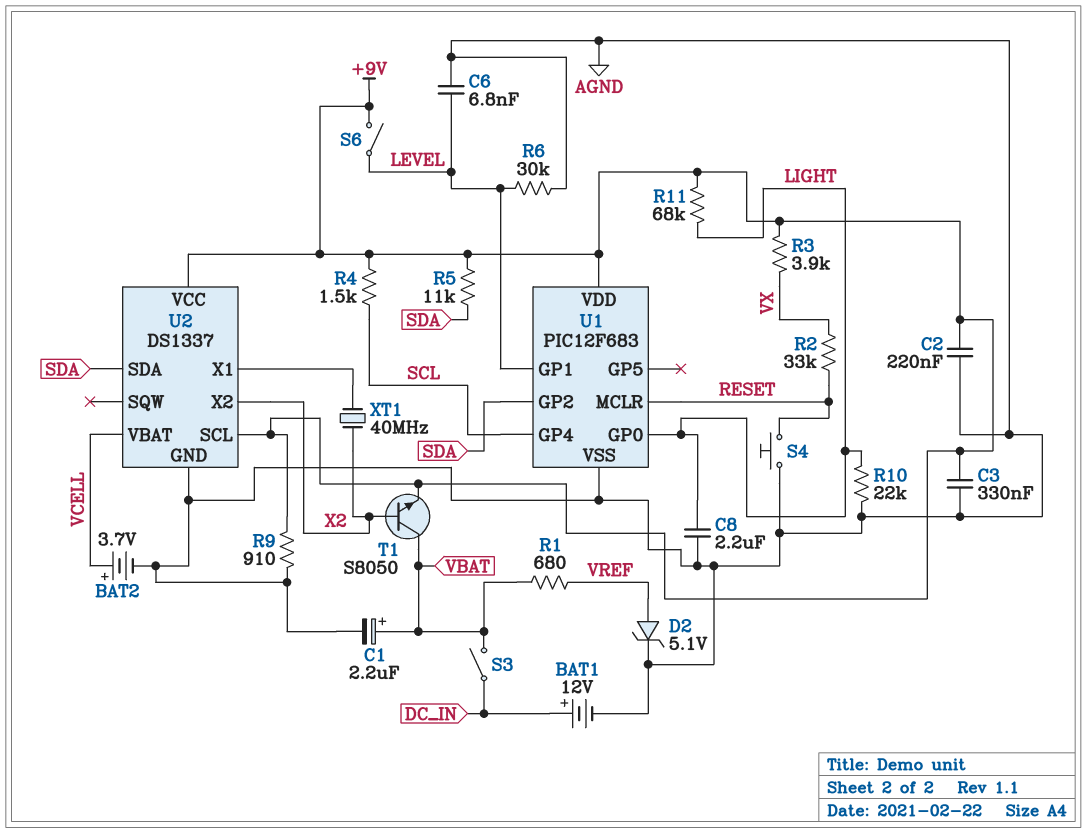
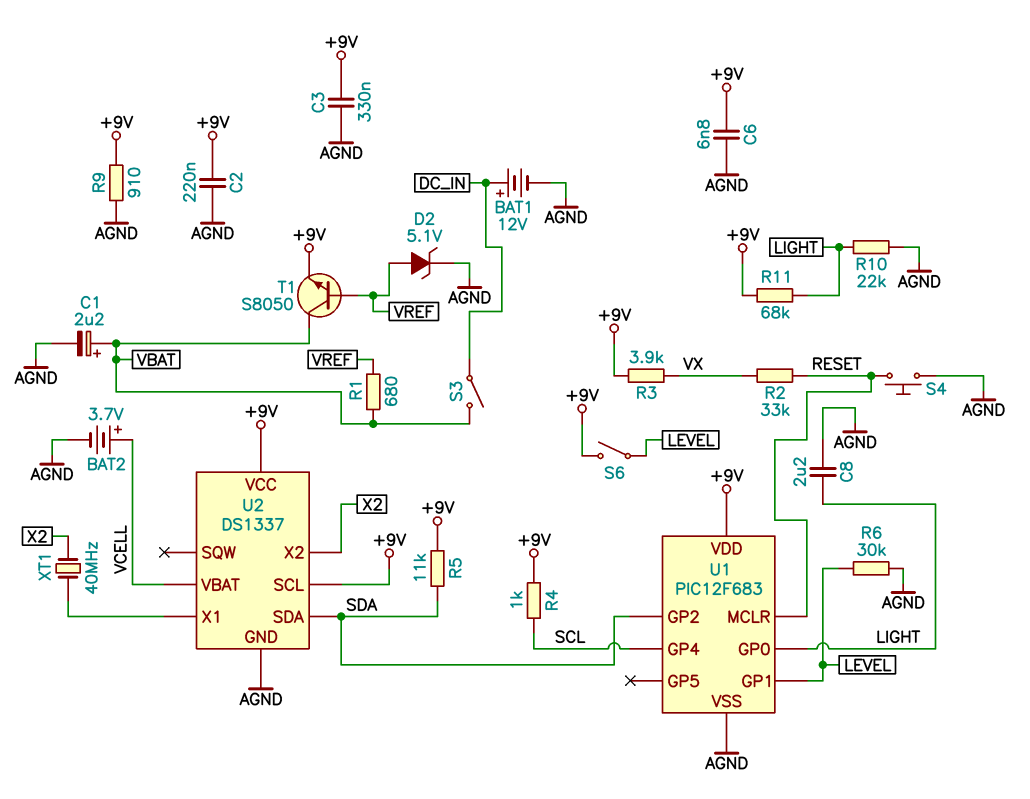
C6: 6.8nF (AGND, LEVEL) -> 6.8nF (+9V, AGND)
R4: 1.5k (+9V, SCL) -> 1k (+9V, SCL)
T1: NPN S8050 (B X2, C VBAT, E +9V) -> NPN S8050 (B VREF, C VBAT, E +9V)

